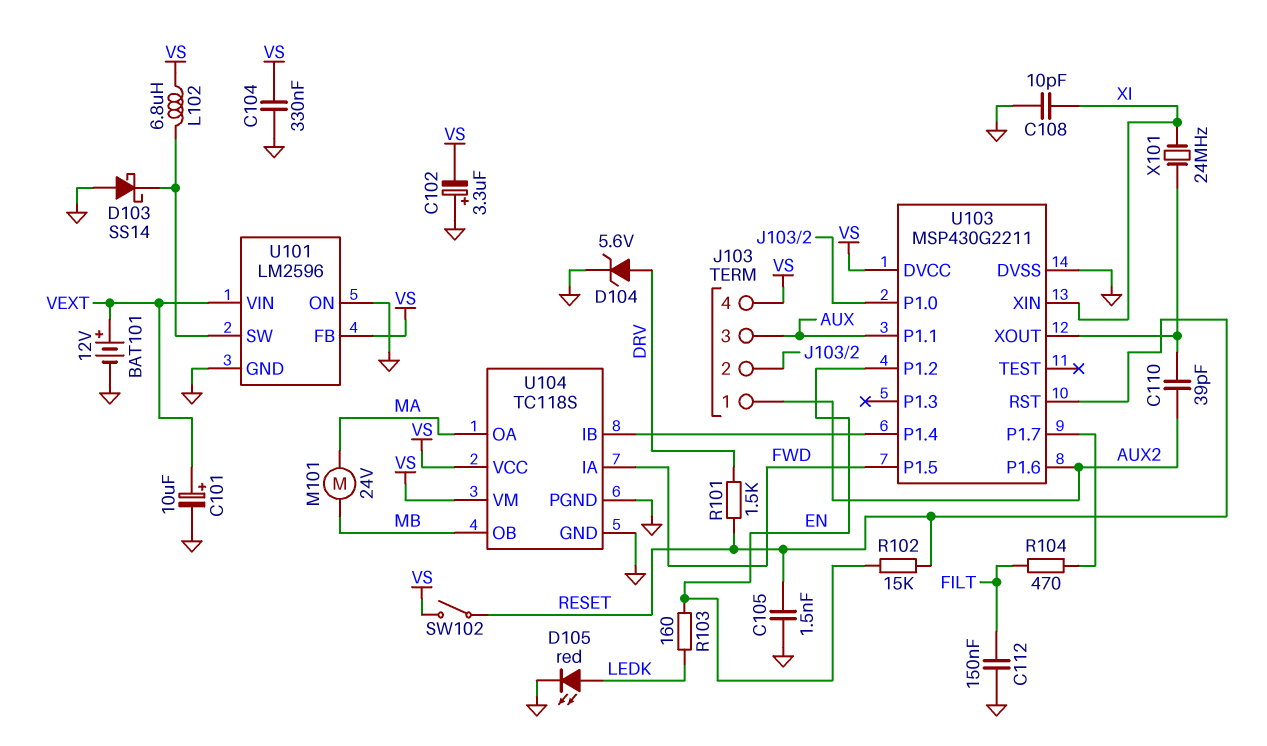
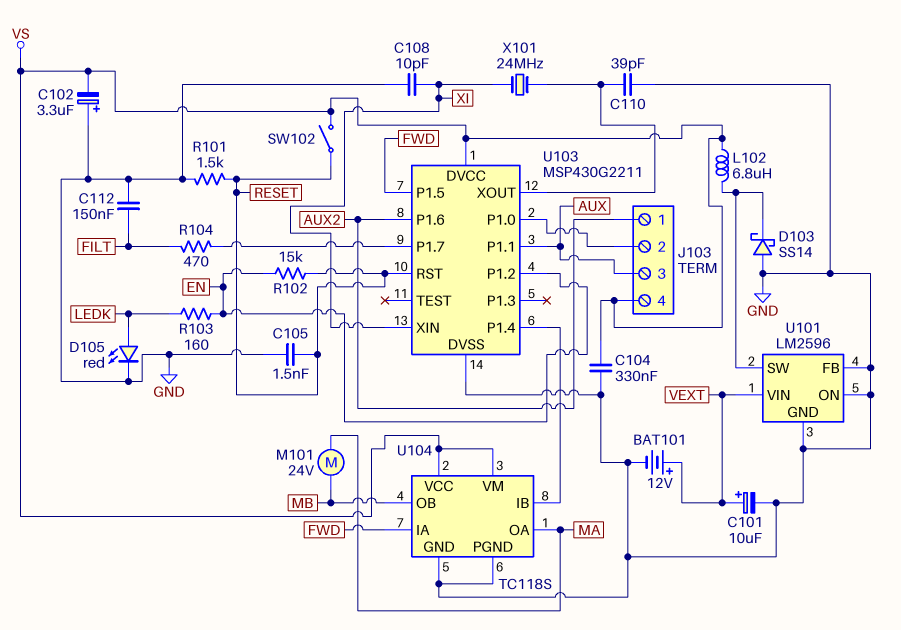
C110: 39pF (AUX2, U103/XOUT) -> 39pF (GND, U103/XOUT)
D104: zener 5.6V (A DRV, K GND) -> none
R101: 1.5k (DRV, RESET) -> 1.5k (GND, RESET)
U101 pin FB: VS -> GND

